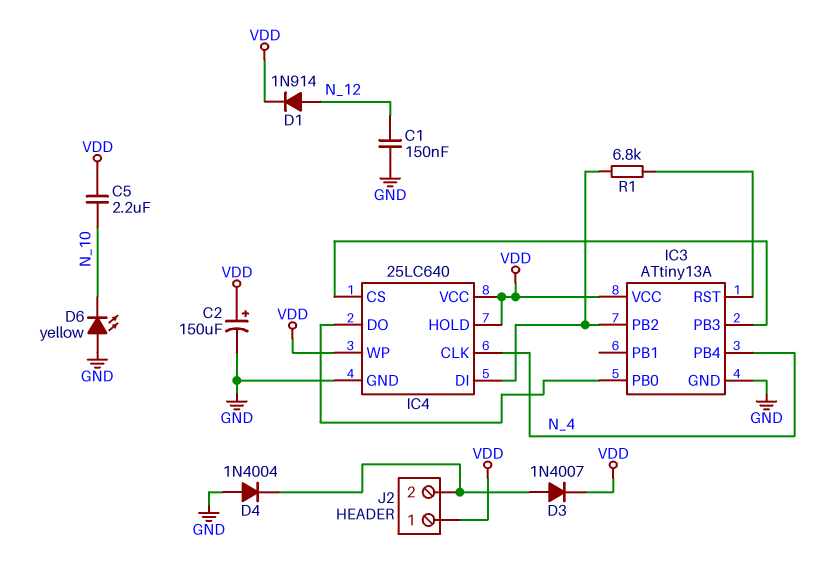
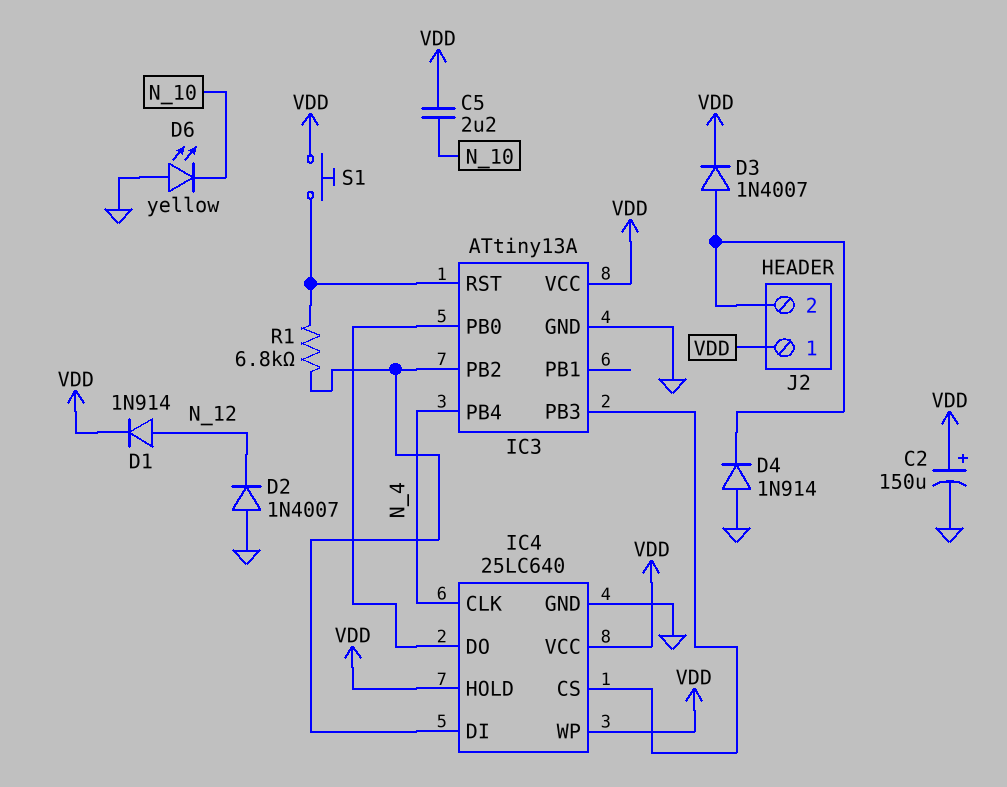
C1: 150nF (GND, N_12) -> none
D2: none -> diode 1N4007 (A GND, K N_12)
D4: diode 1N4004 (A GND, K J2/2) -> diode 1N914 (A GND, K J2/2)
S1: none -> button (IC3/RST, VDD)

